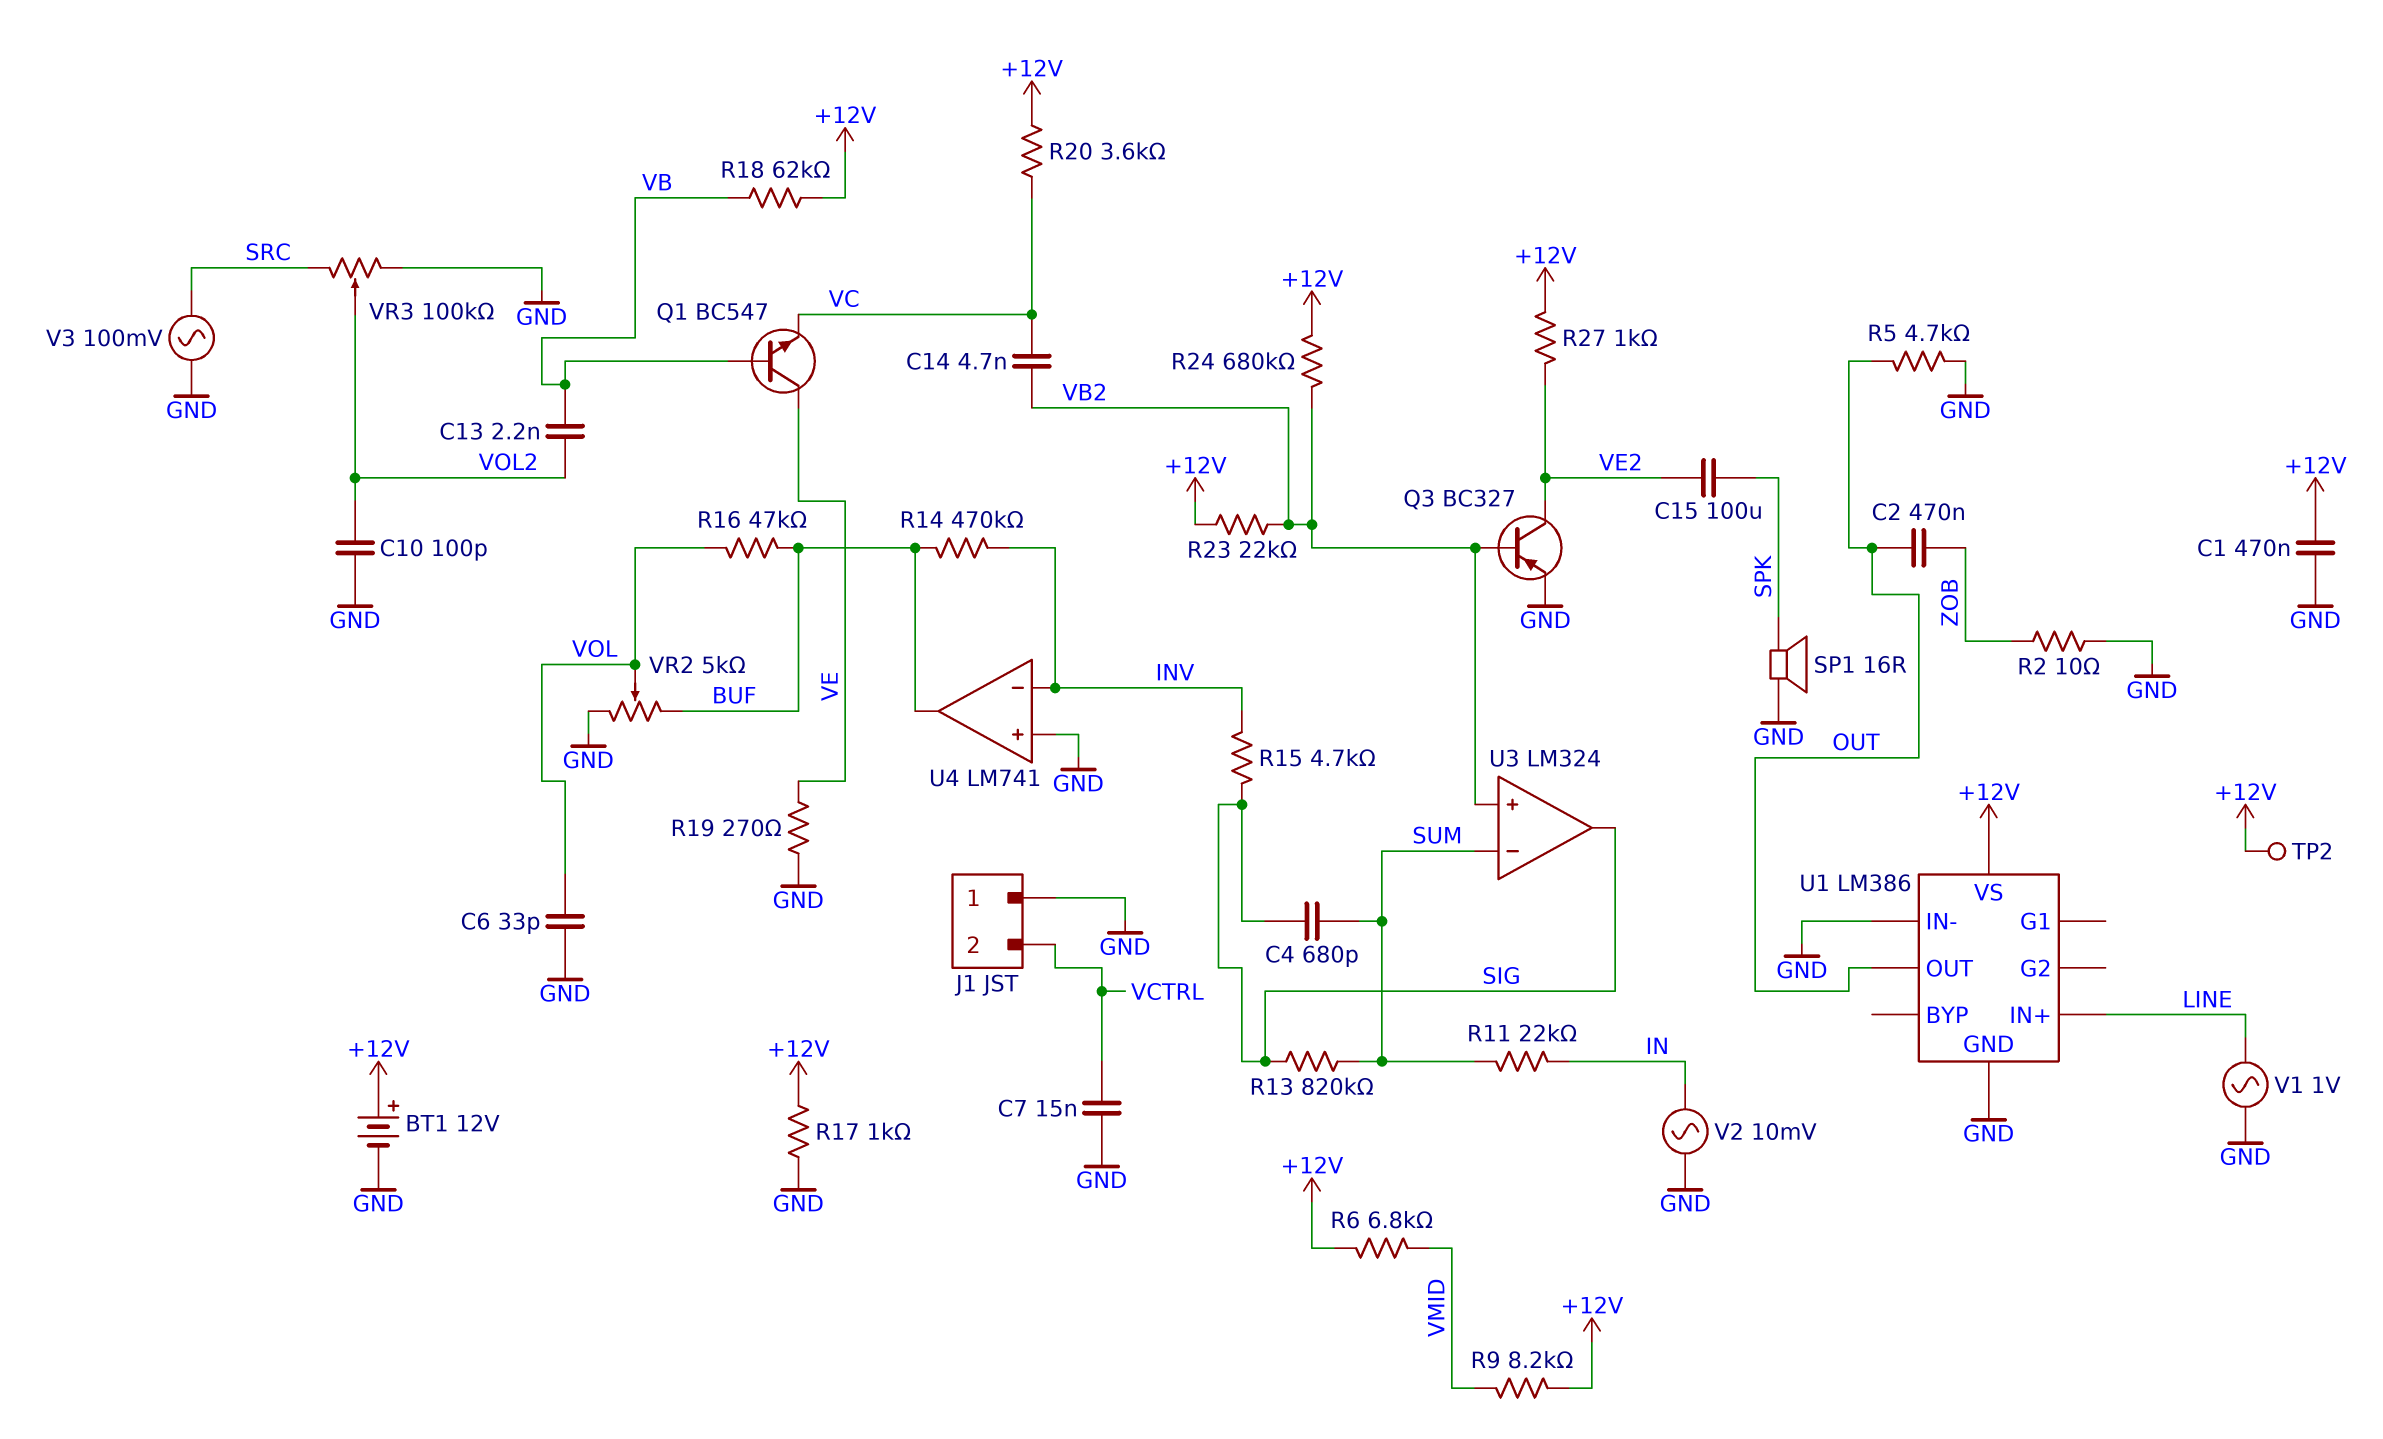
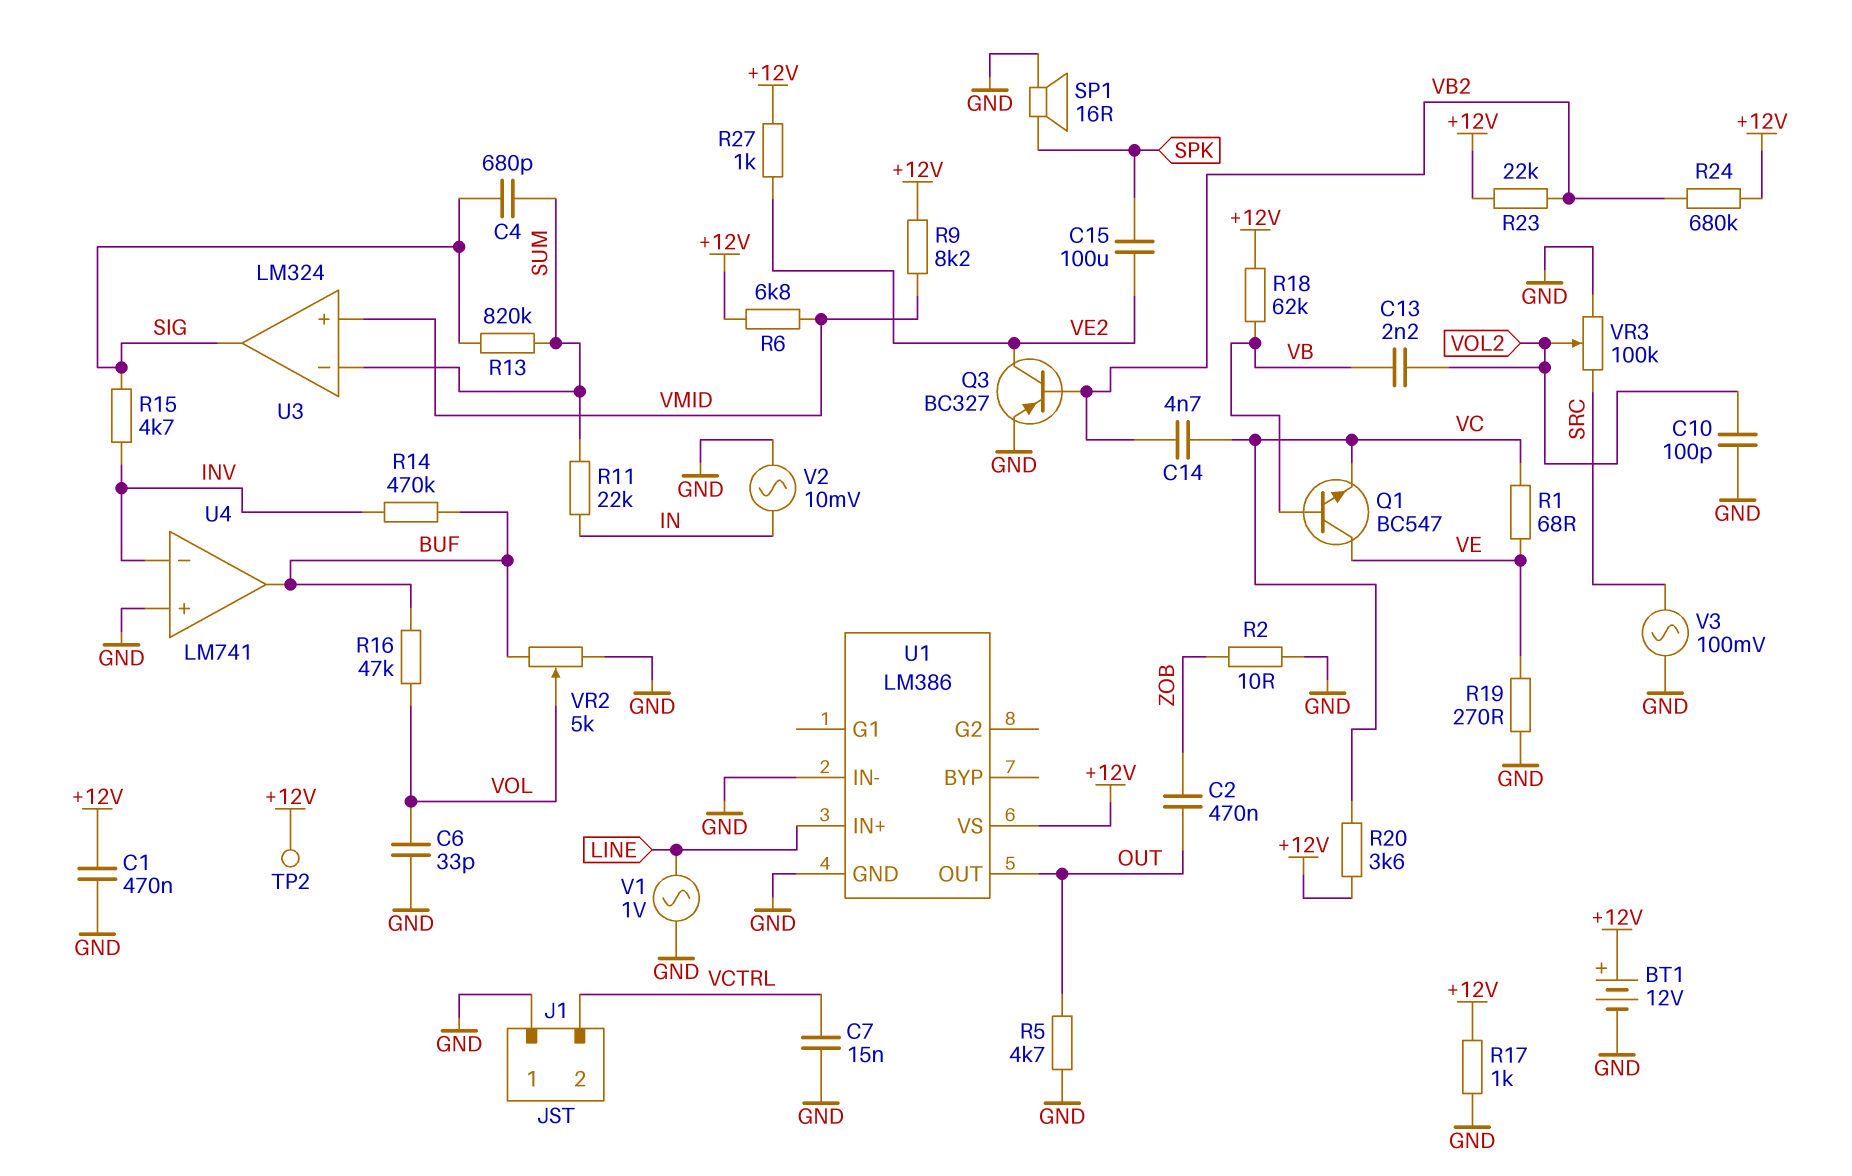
R1: none -> 68 (VC, VE)
U3 pin in+: VB2 -> VMID

